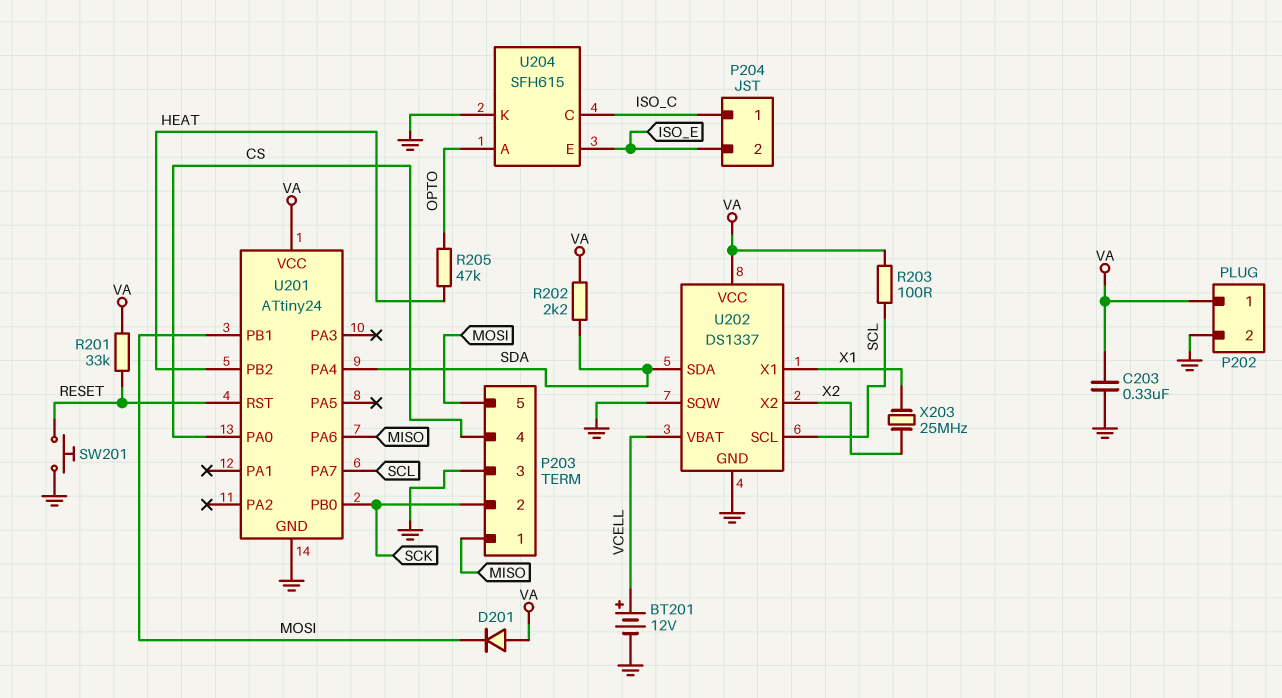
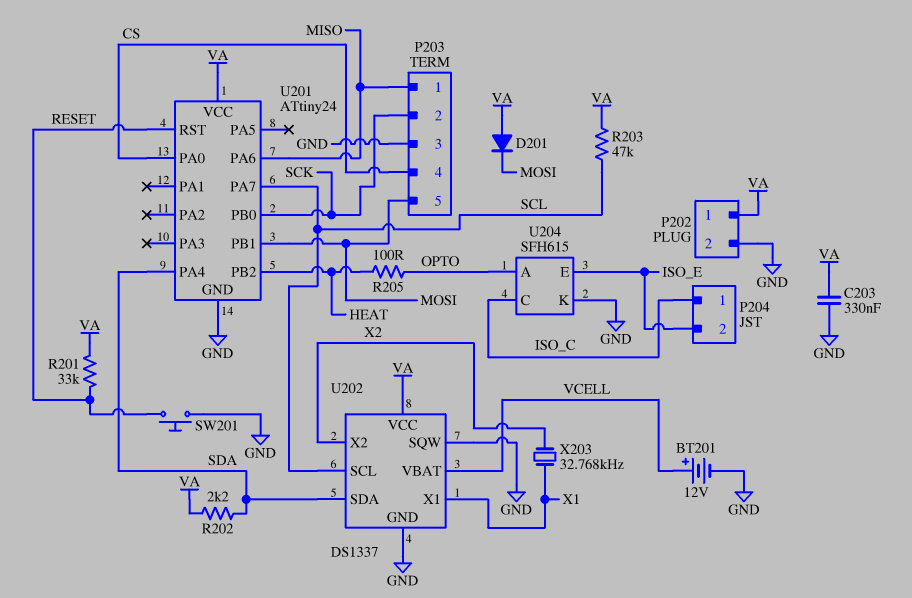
R203: 100 (SCL, VA) -> 47k (SCL, VA)
R205: 47k (HEAT, OPTO) -> 100 (HEAT, OPTO)
X203: 25MHz (X1, X2) -> 32.768kHz (X1, X2)

